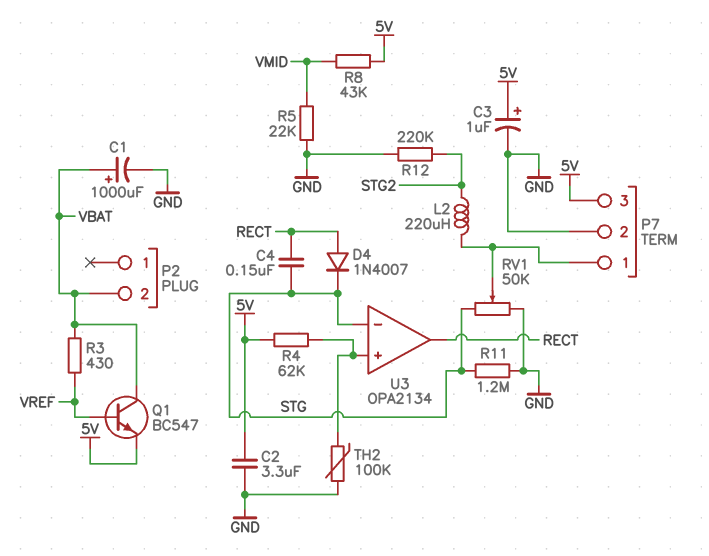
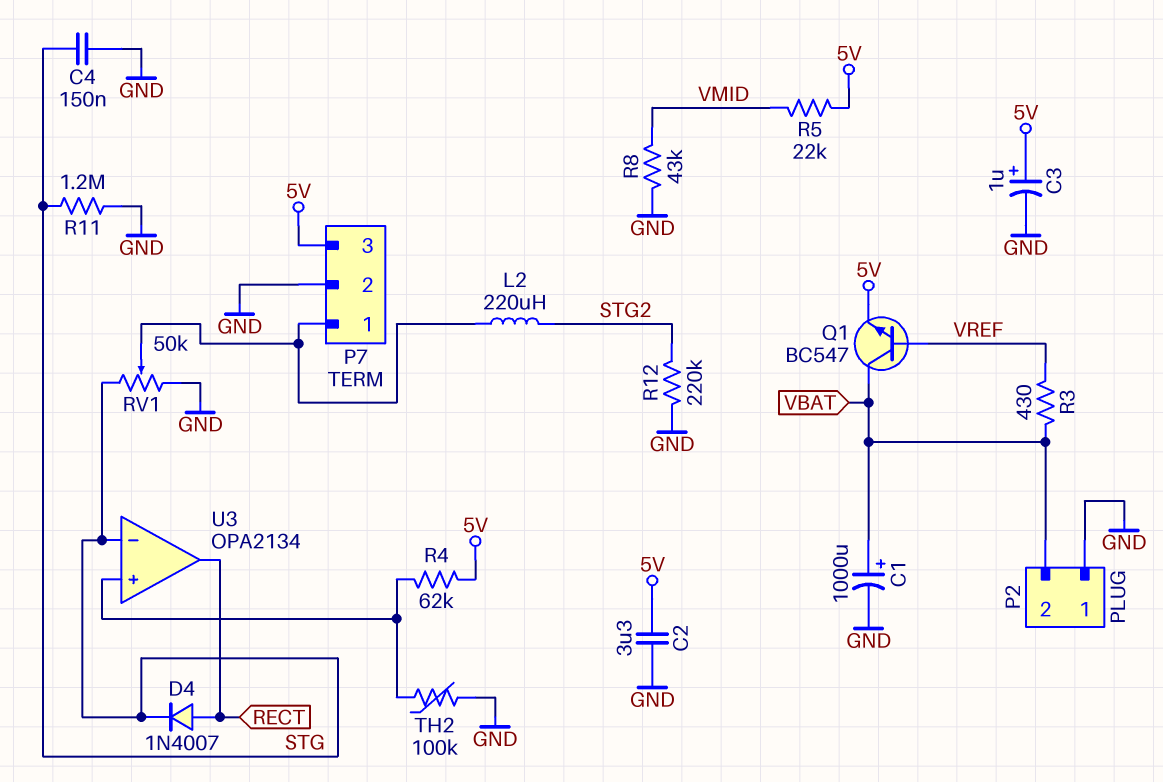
C4: 150nF (RECT, STG) -> 150nF (GND, STG)
P2 pin 1: none -> GND
R5: 22k (GND, VMID) -> 22k (5V, VMID)
R8: 43k (5V, VMID) -> 43k (GND, VMID)

